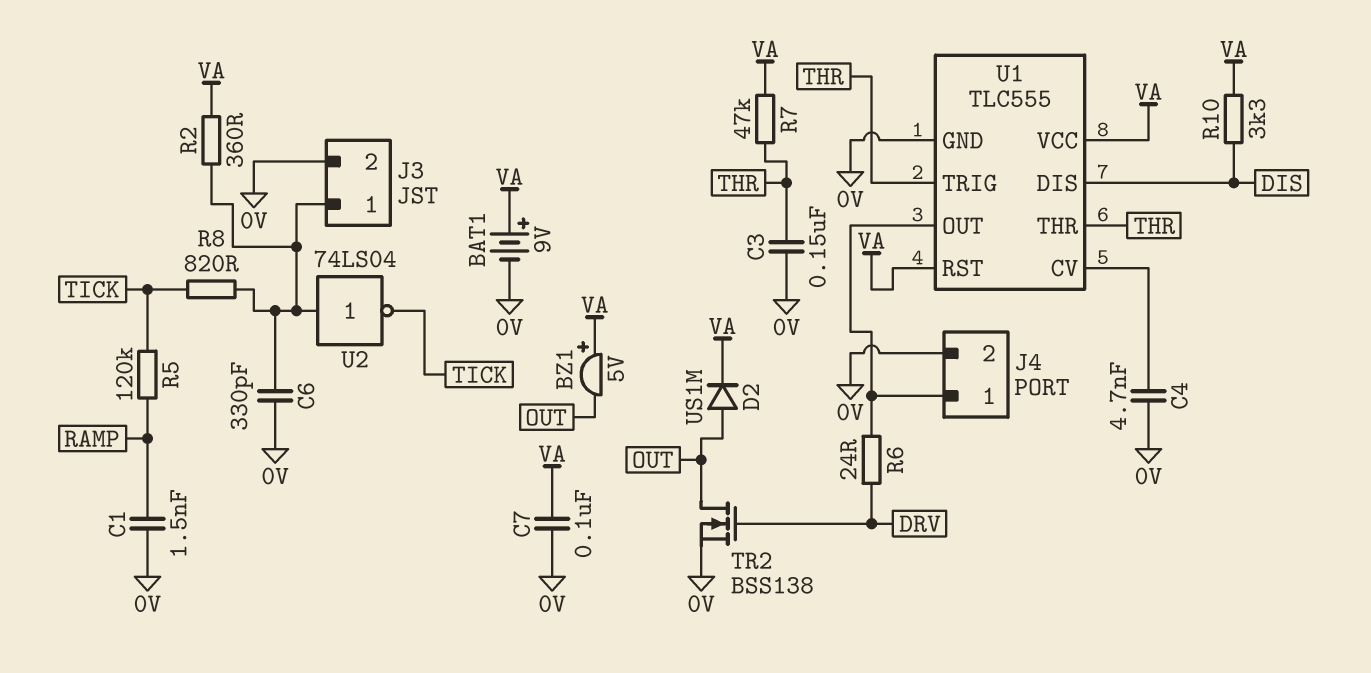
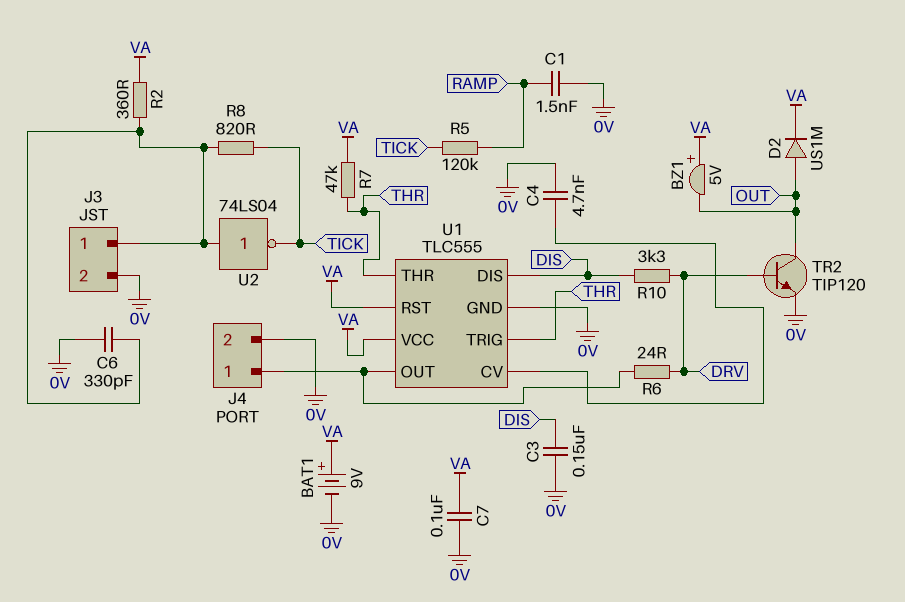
C3: 150nF (0V, THR) -> 150nF (0V, DIS)
R10: 3.3k (DIS, VA) -> 3.3k (DIS, DRV)
TR2: NMOS BSS138 (G DRV, D OUT, S 0V) -> NPN TIP120 (B DRV, C OUT, E 0V)

